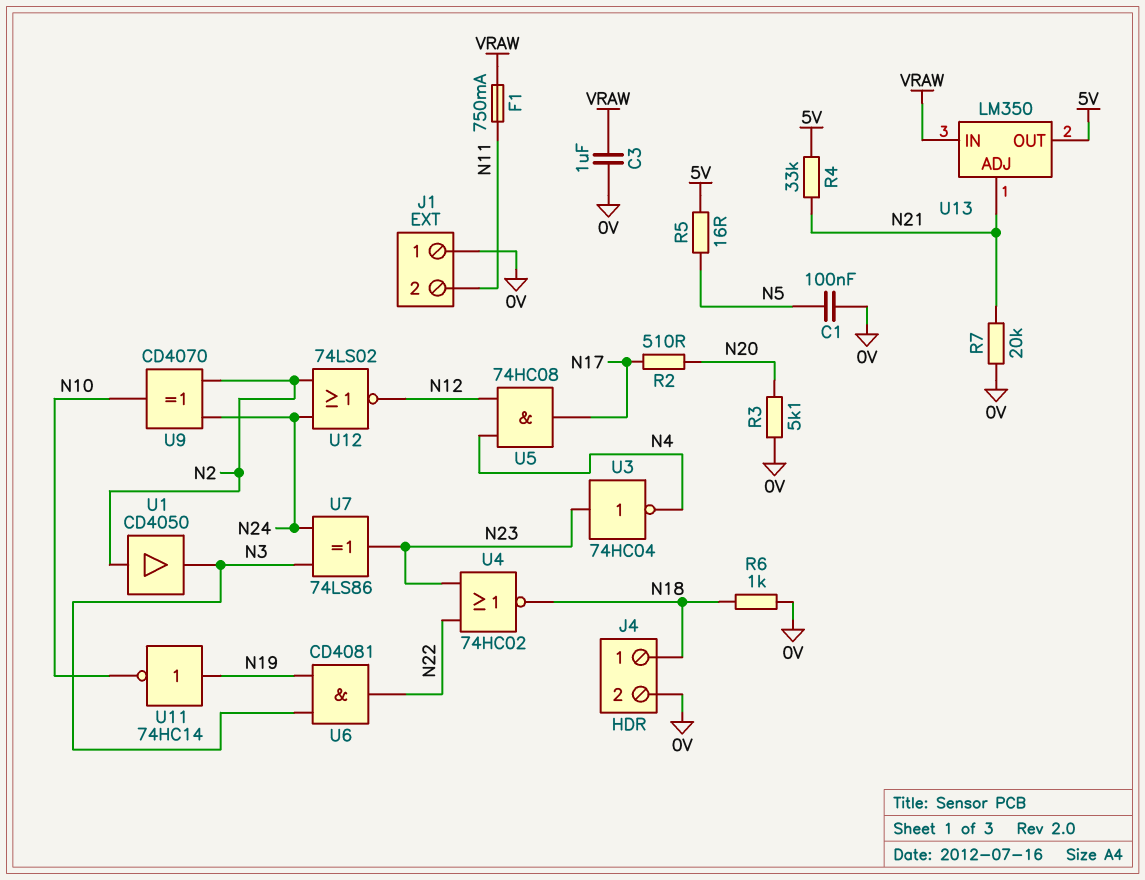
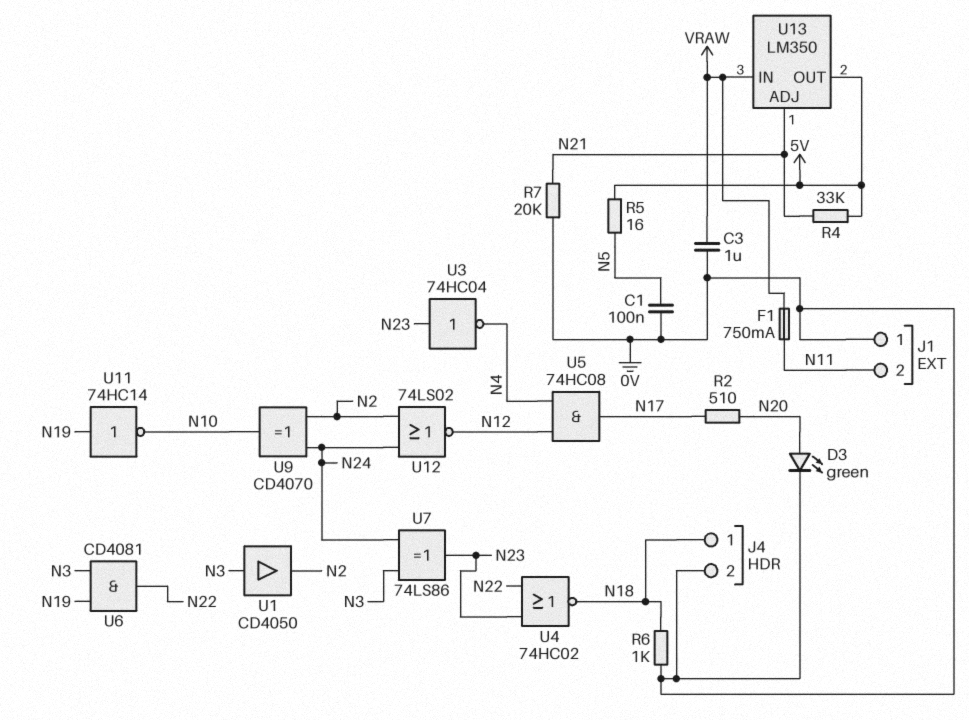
D3: none -> LED green (A N20, K 0V)
R3: 5.1k (0V, N20) -> none
U1: buffer CD4050 (in N2, out N3) -> buffer CD4050 (in N3, out N2)

